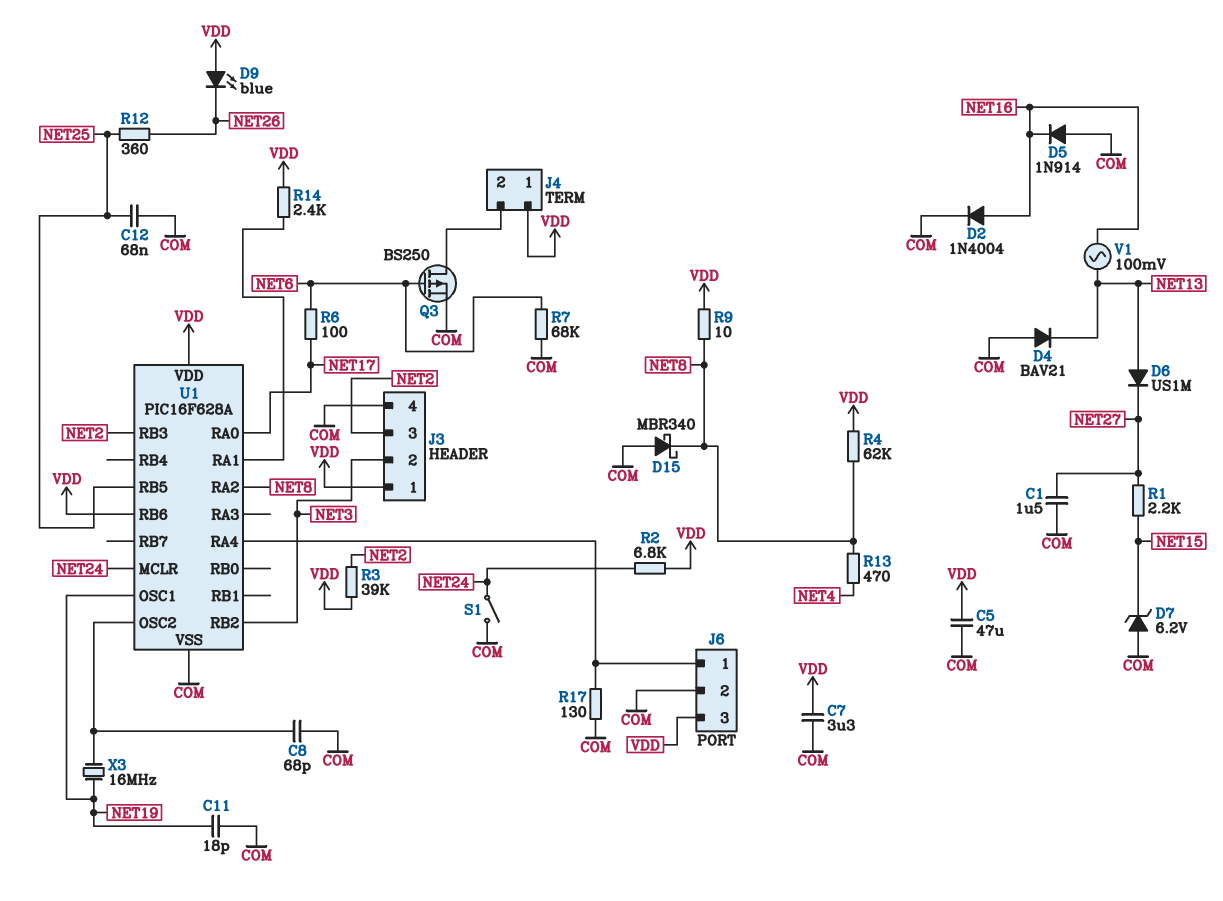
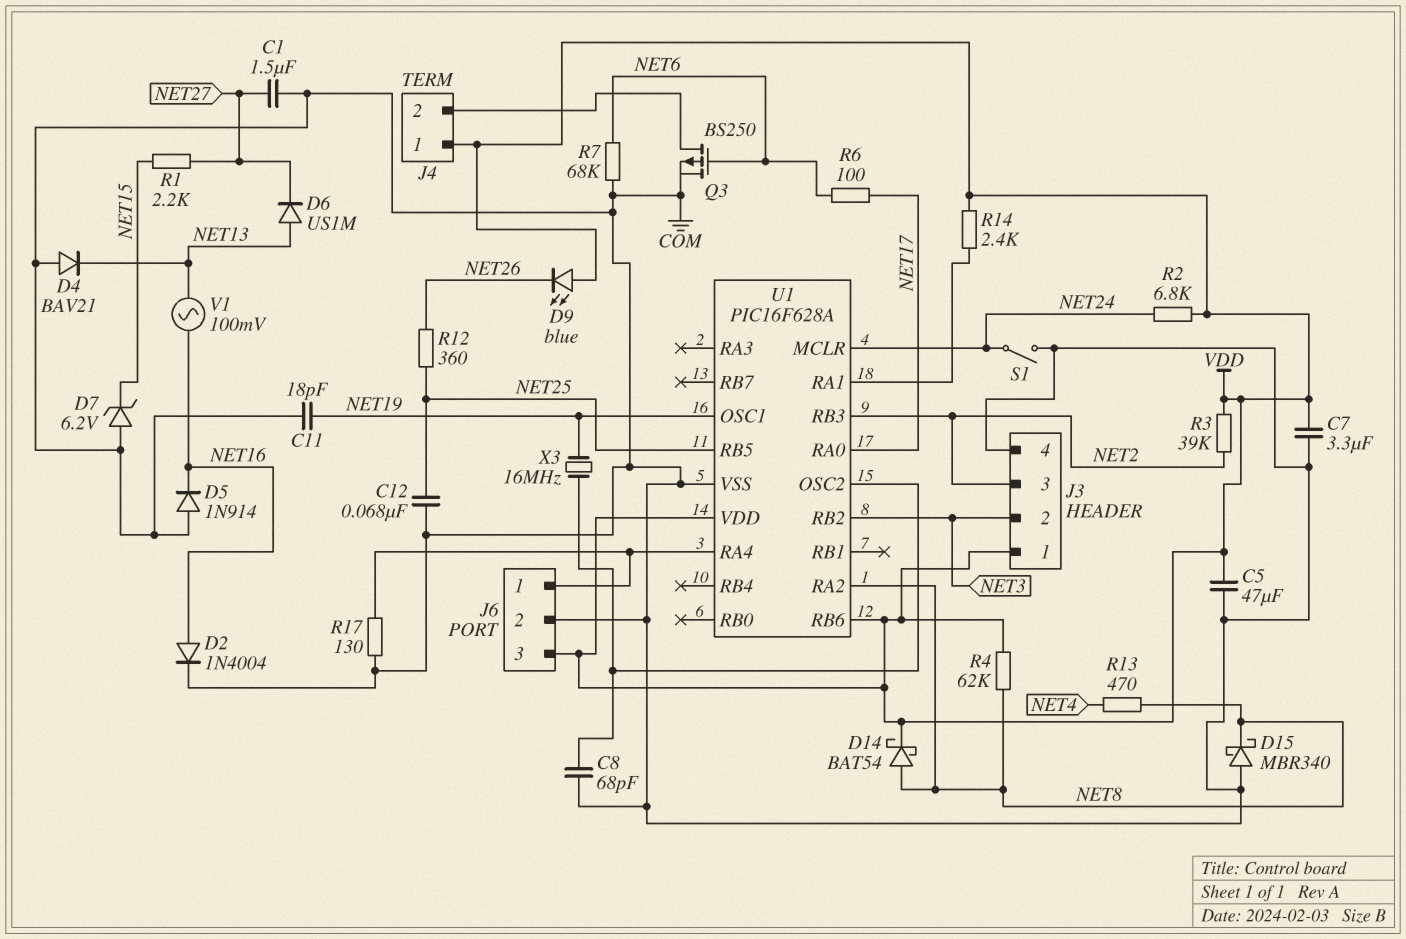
D14: none -> schottky BAT54 (A NET8, K VDD)
R9: 10 (NET8, VDD) -> none

